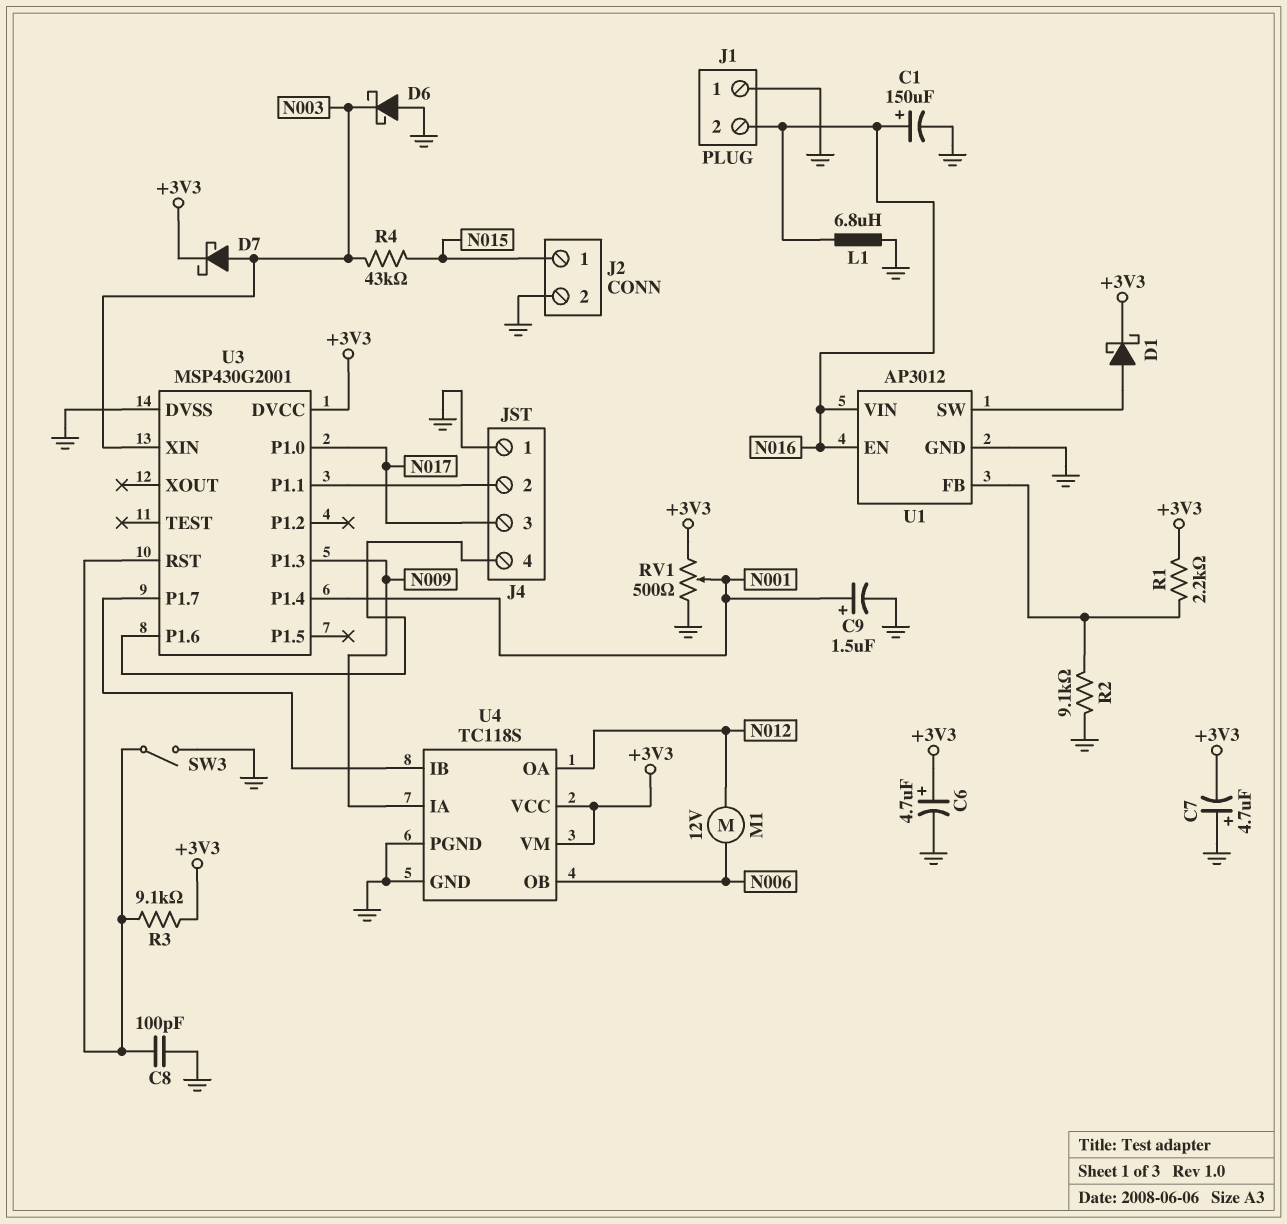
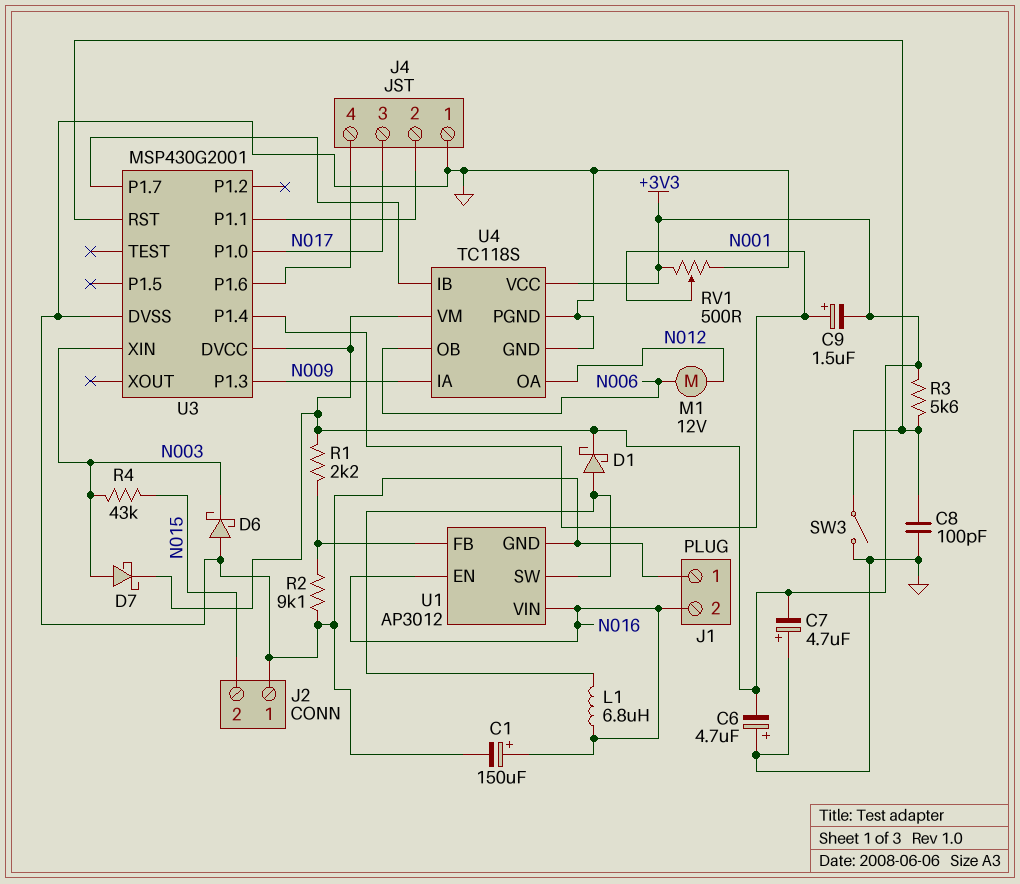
C6: 4.7uF (plus +3V3, minus GND) -> 4.7uF (plus GND, minus +3V3)
C9: 1.5uF (plus N001, minus GND) -> 1.5uF (plus N001, minus +3V3)
J2 pin 1: N015 -> GND
J2 pin 2: GND -> N015
L1: 6.8uH (GND, N016) -> 6.8uH (N016, U1/SW)
R3: 9.1k (+3V3, U3/RST) -> 5.6k (+3V3, U3/RST)

